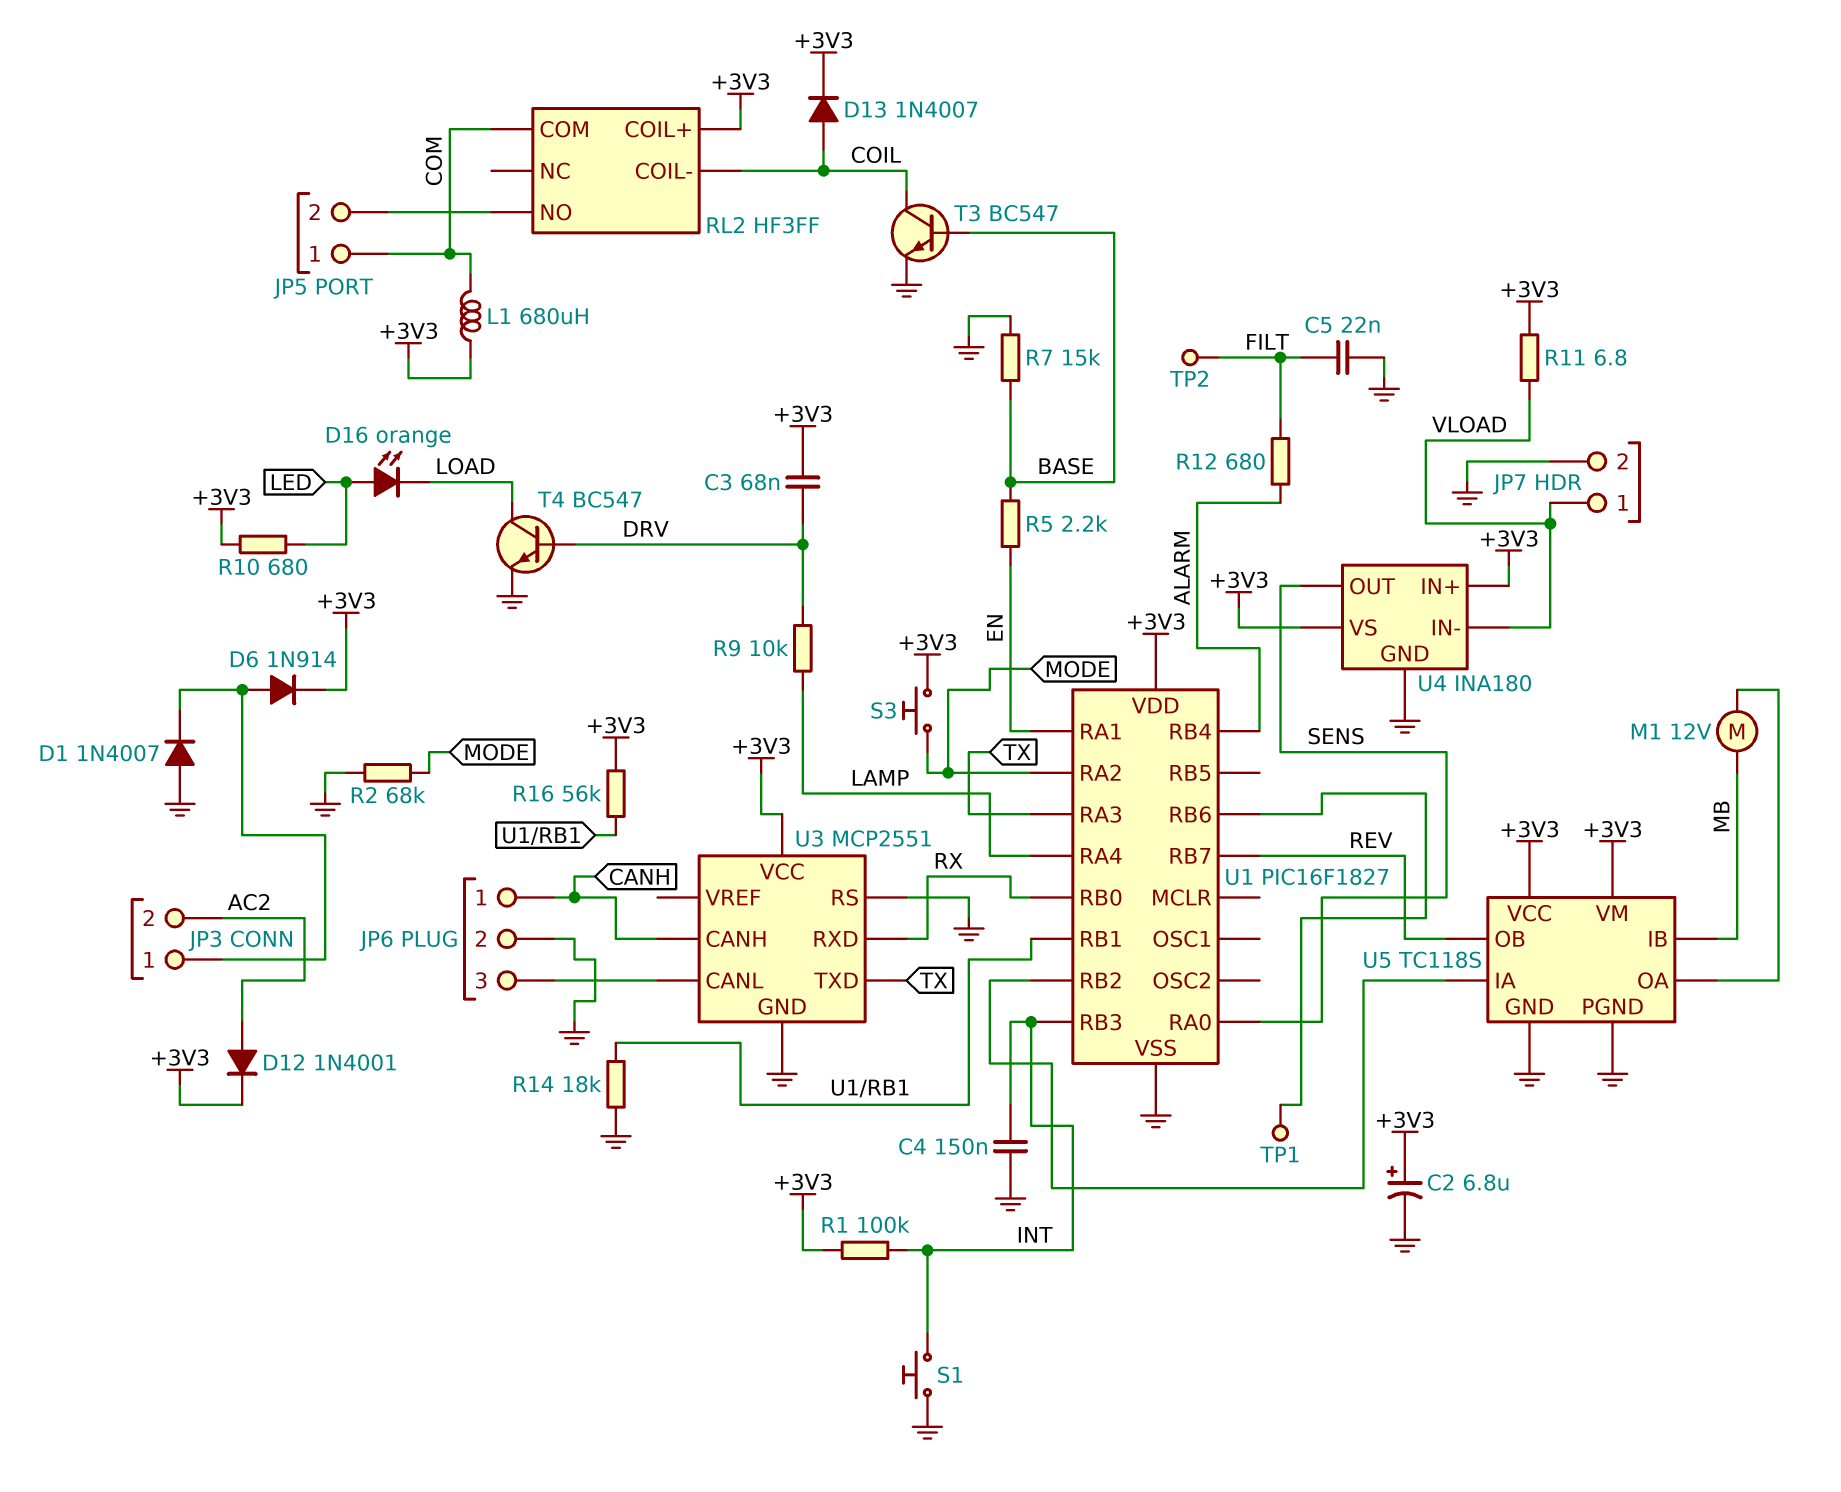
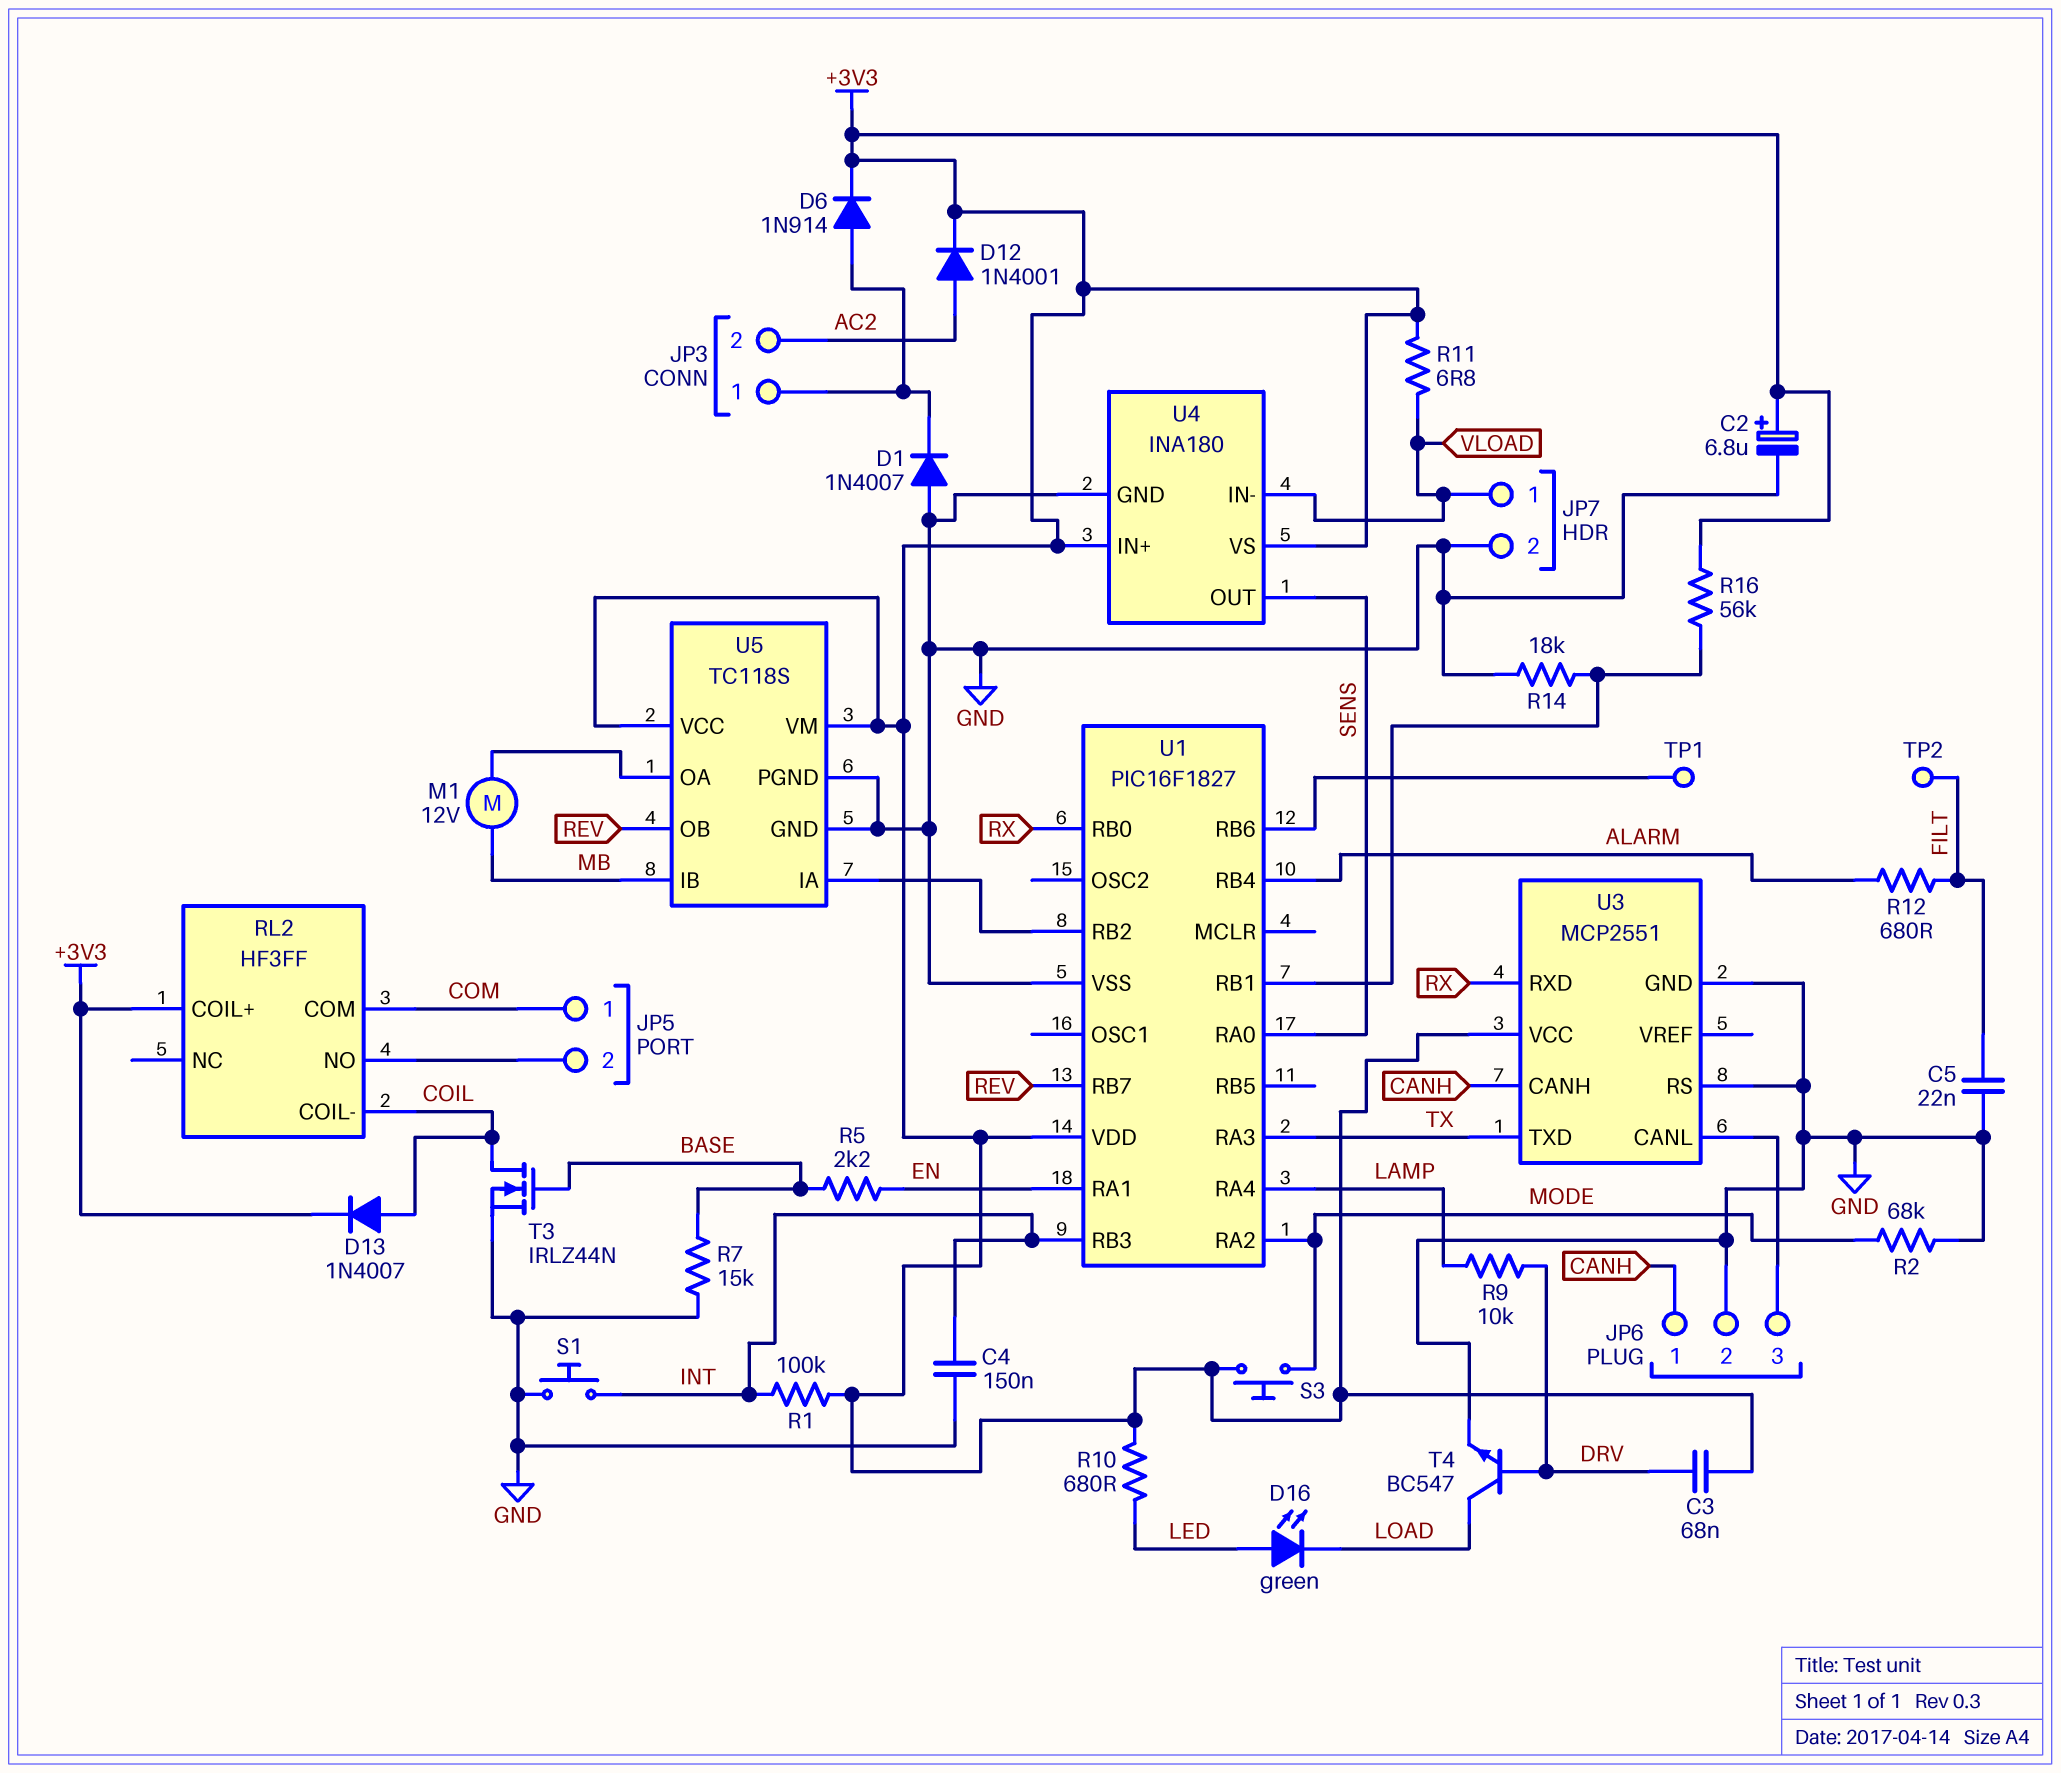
D16: LED orange (A LED, K LOAD) -> LED green (A LED, K LOAD)
L1: 680uH (+3V3, COM) -> none
T3: NPN BC547 (B BASE, C COIL, E GND) -> NMOS IRLZ44N (G BASE, D COIL, S GND)

